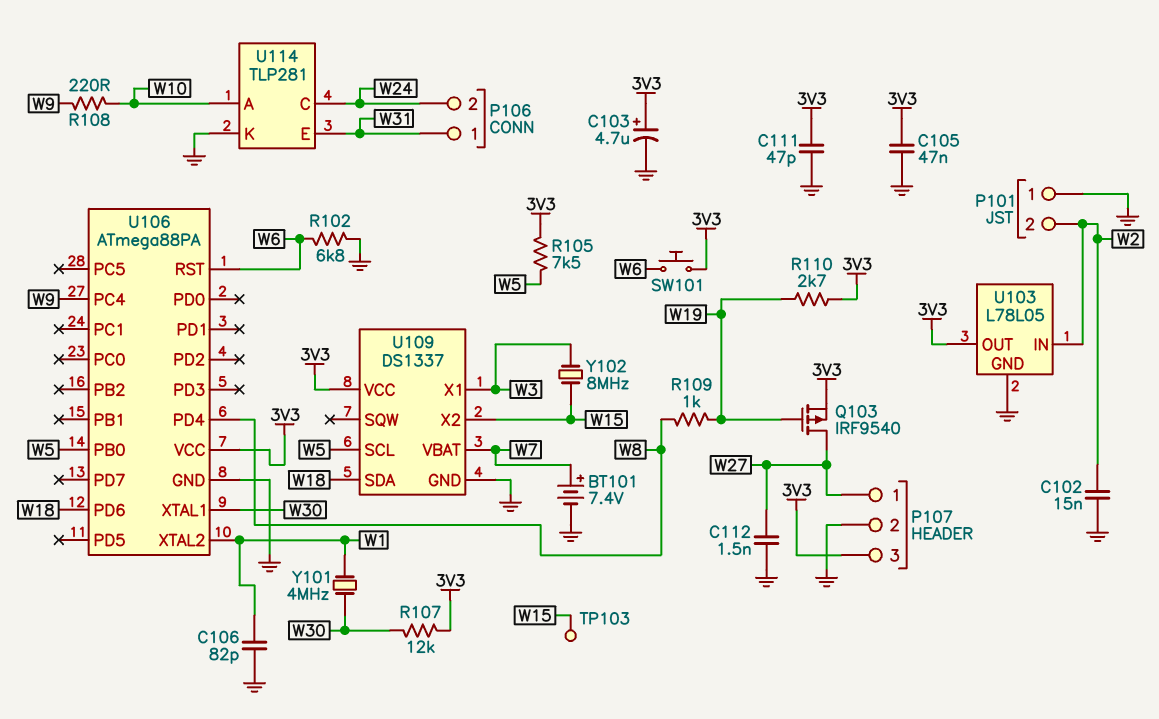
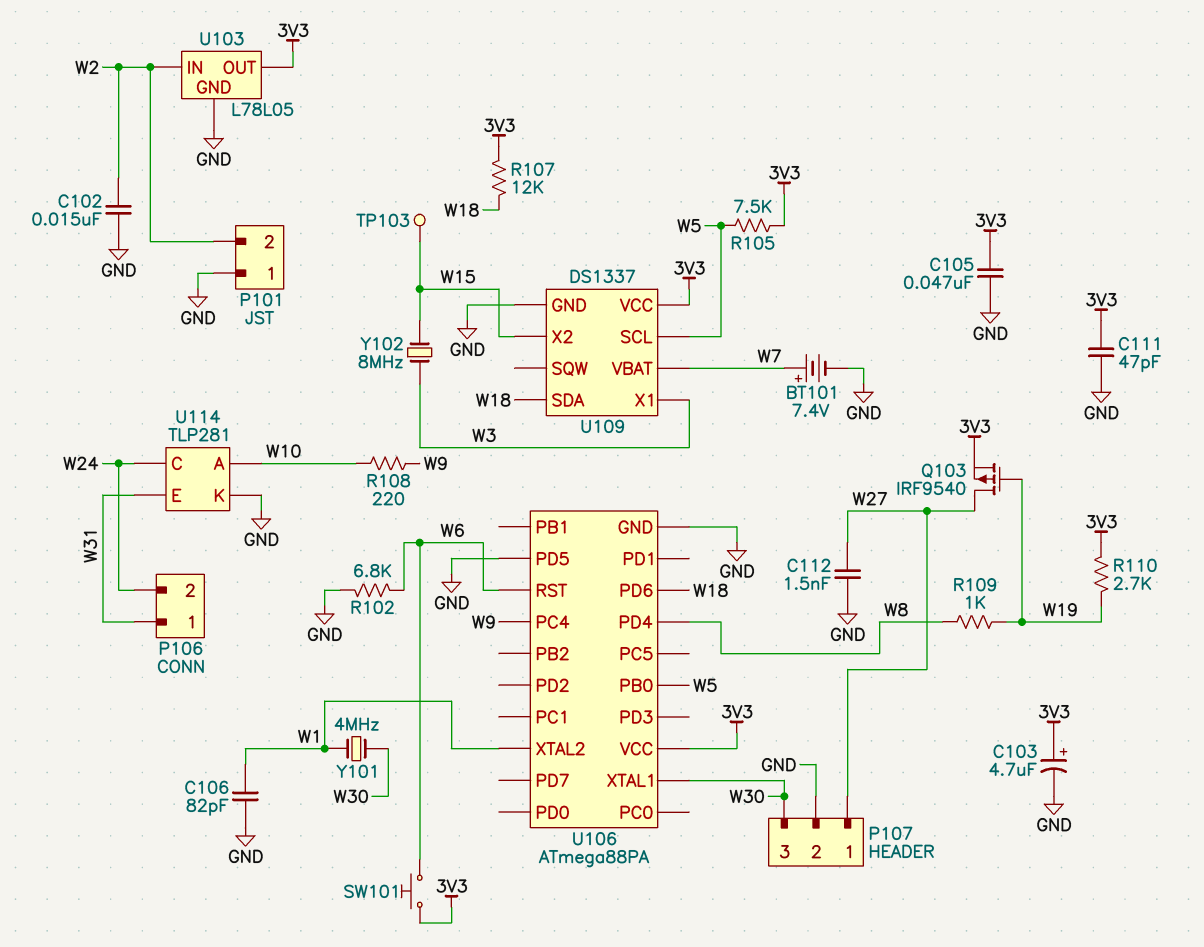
P107 pin 3: 3V3 -> W30
R107: 12k (3V3, W30) -> 12k (3V3, W18)
U106 pin PD5: none -> GND

